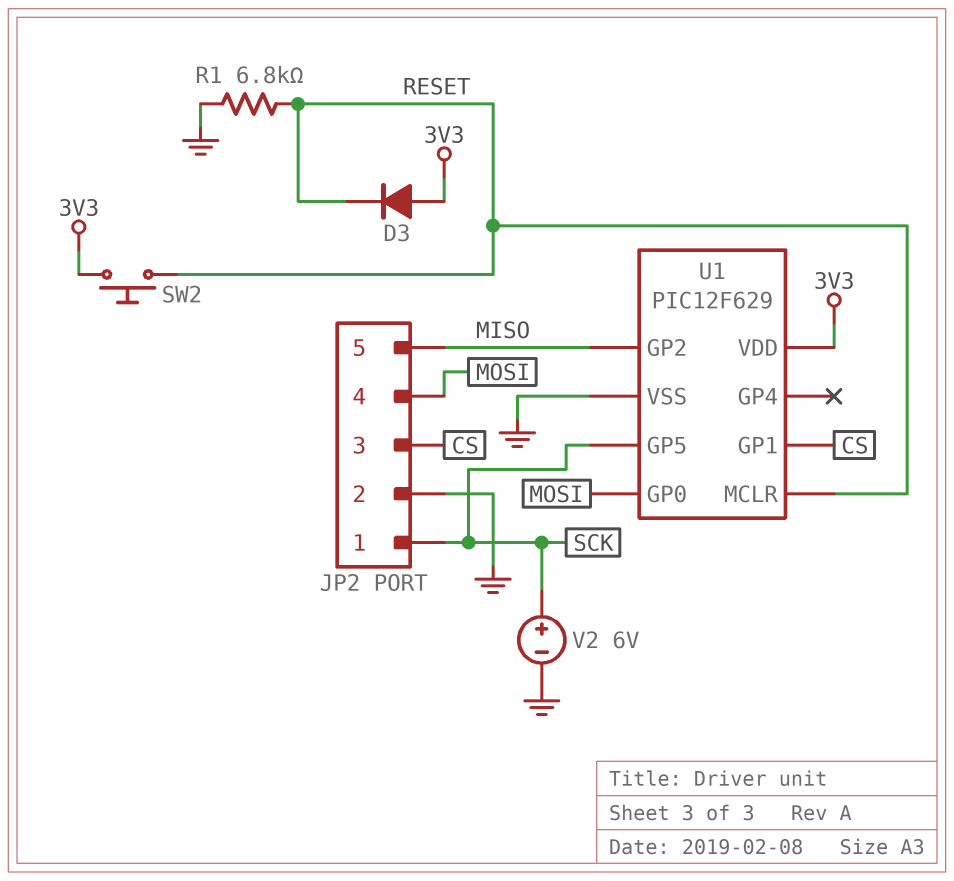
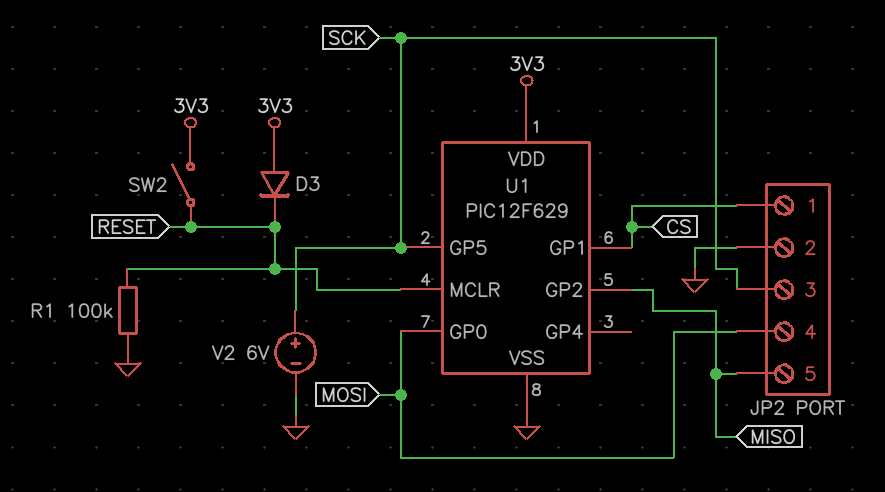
JP2 pin 1: SCK -> CS
JP2 pin 3: CS -> SCK
R1: 6.8k (GND, RESET) -> 100k (GND, RESET)
SW2: button (3V3, RESET) -> switch (3V3, RESET)

